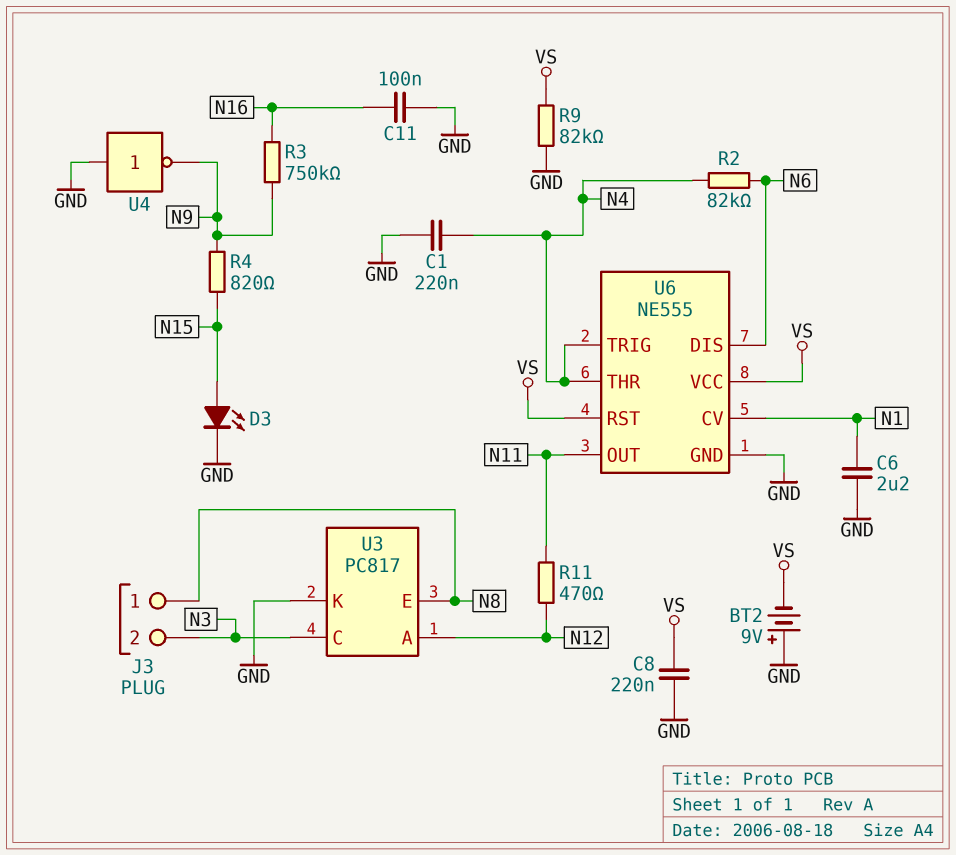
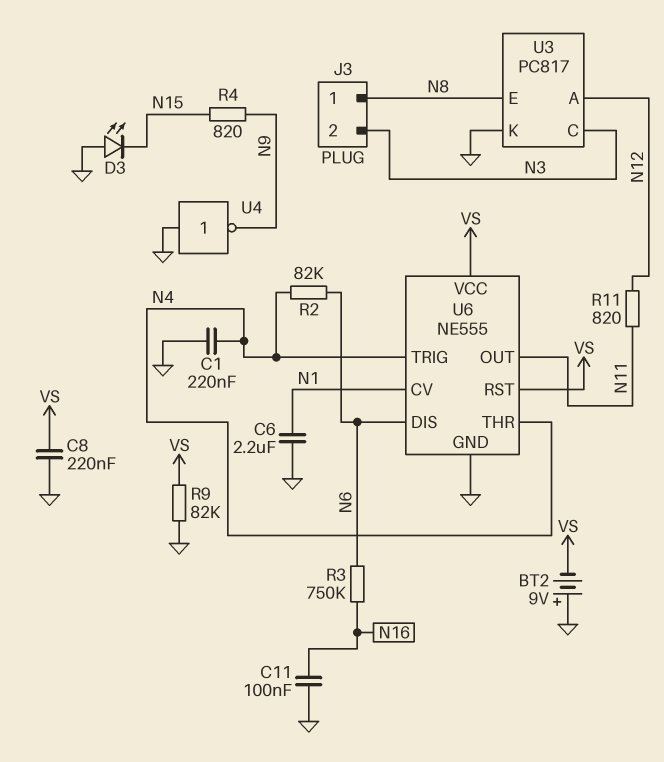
D3: LED (A N15, K GND) -> LED (A GND, K N15)
R3: 750k (N9, N16) -> 750k (N6, N16)
R11: 470 (N11, N12) -> 820 (N11, N12)

